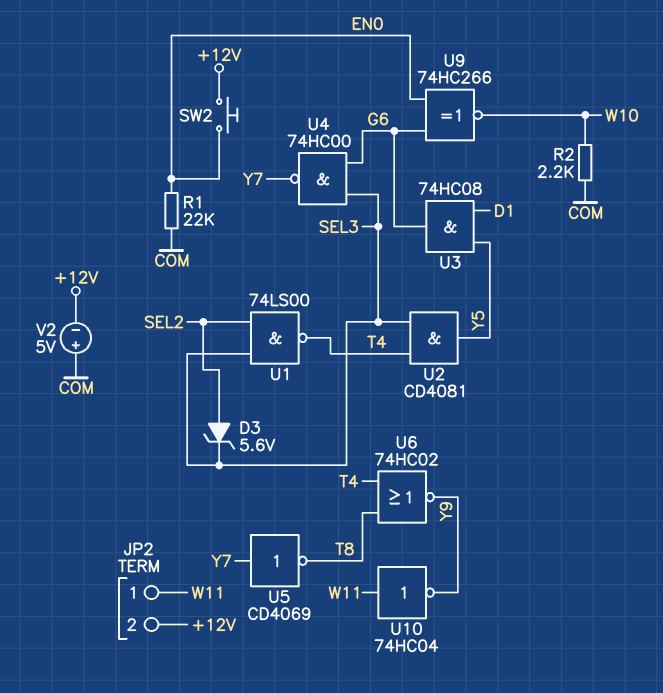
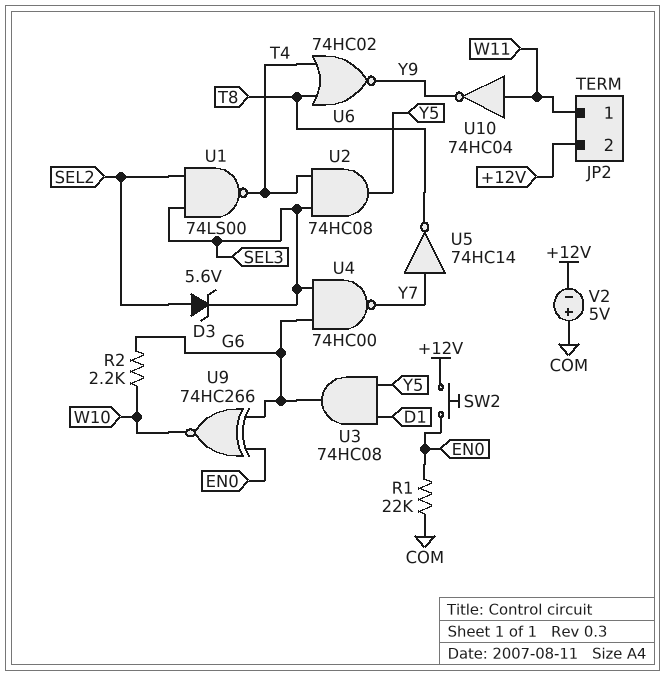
R2: 2.2k (COM, W10) -> 2.2k (G6, W10)
U2: AND CD4081 (in SEL3, in T4, out Y5) -> AND 74HC08 (in SEL3, in T4, out Y5)
U5: NOT CD4069 (in Y7, out T8) -> NOT 74HC14 (in Y7, out T8)

